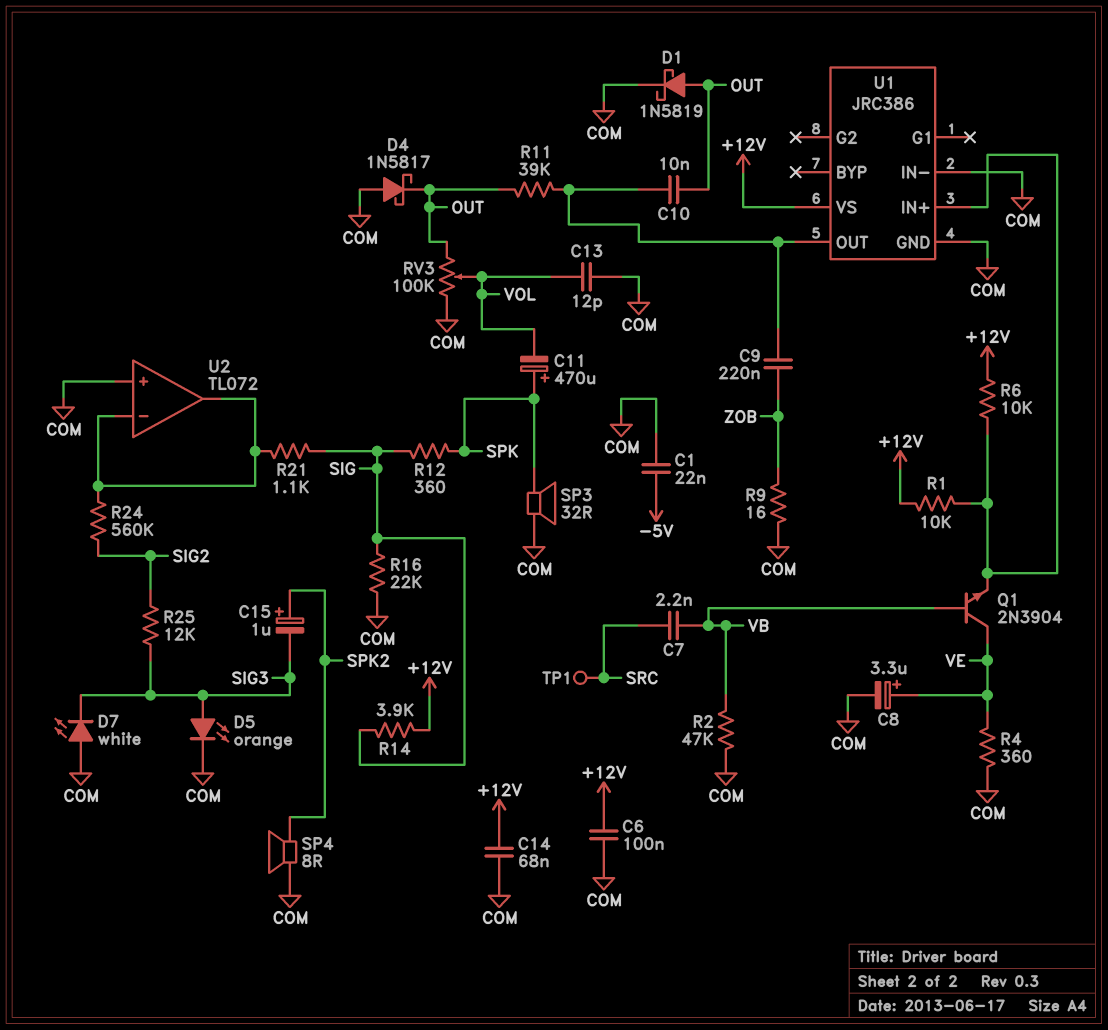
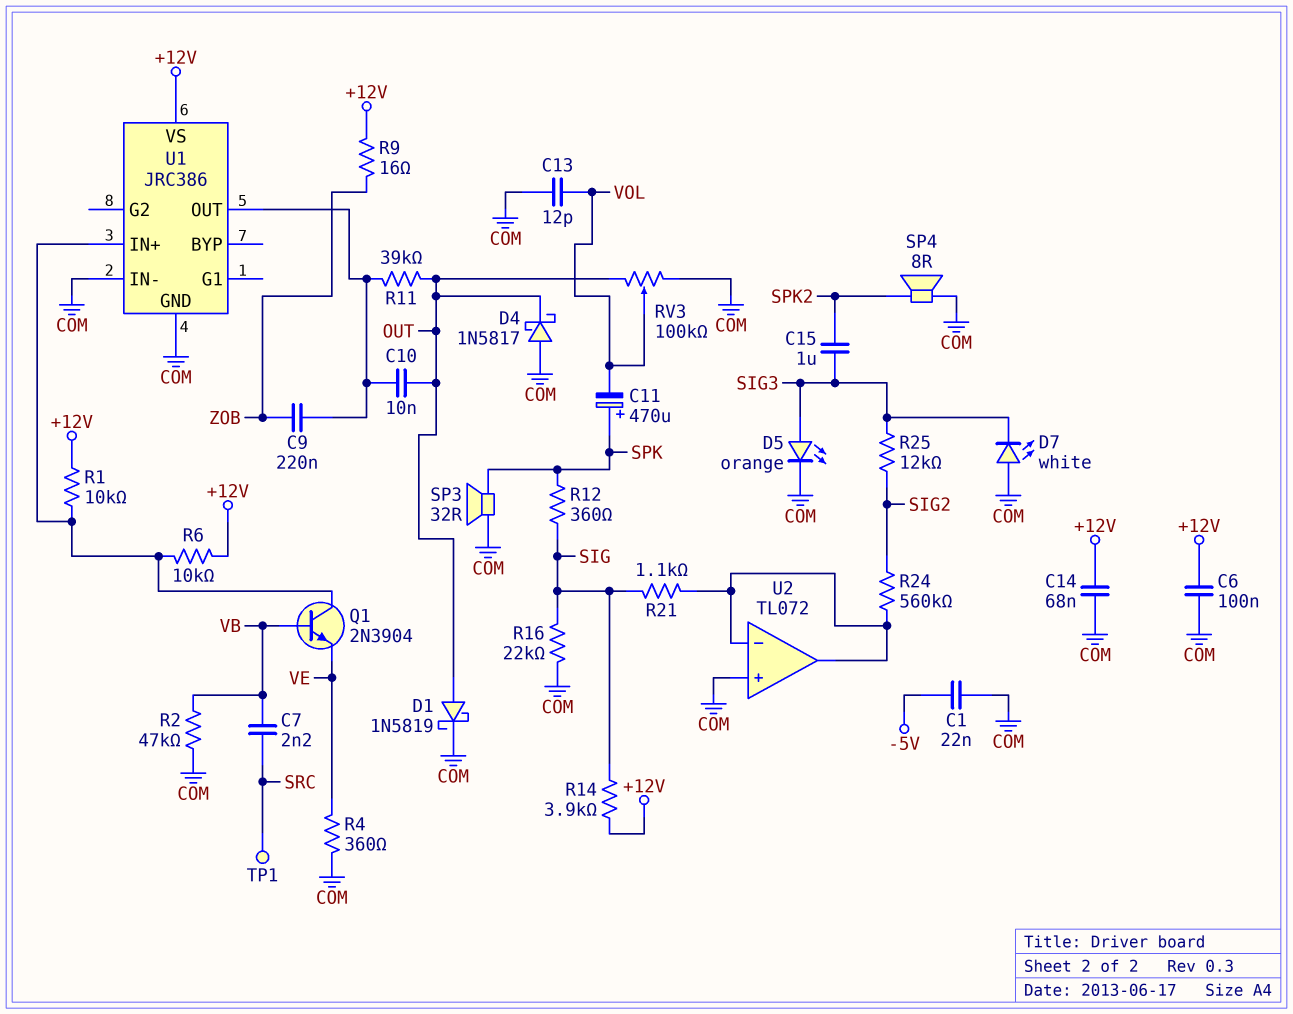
C8: 3.3uF (plus VE, minus COM) -> none
C15: 1uF (plus SPK2, minus SIG3) -> 1uF (SIG3, SPK2)
Q1: NPN 2N3904 (B VB, C VE, E U1/IN+) -> NPN 2N3904 (B VB, C U1/IN+, E VE)
R9: 16 (COM, ZOB) -> 16 (+12V, ZOB)

